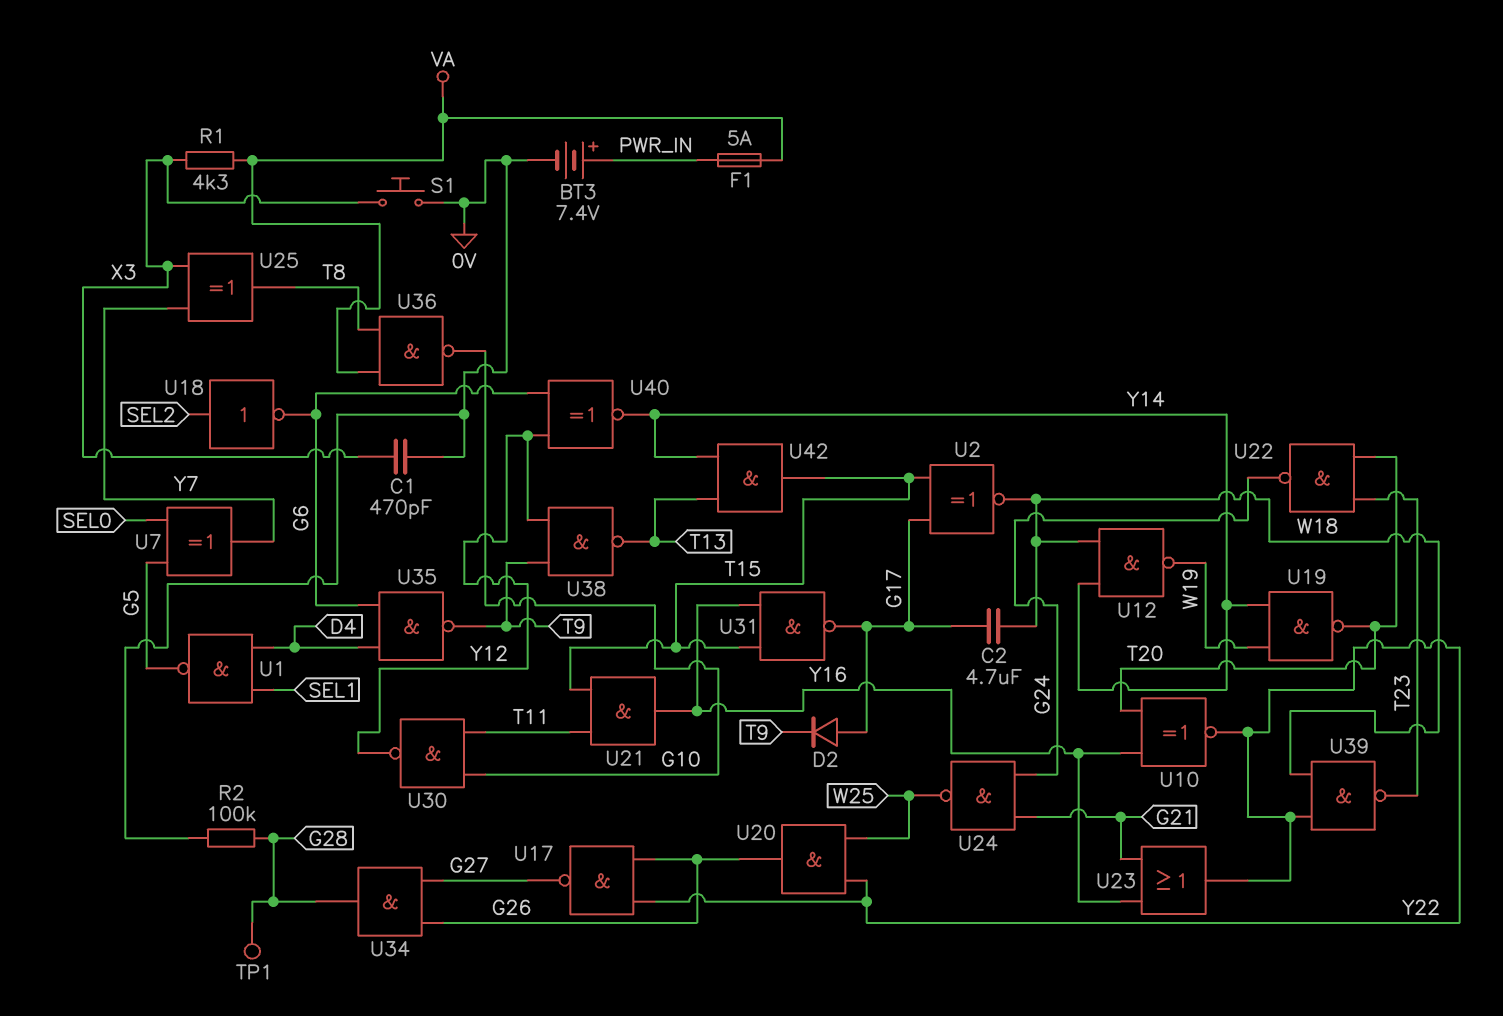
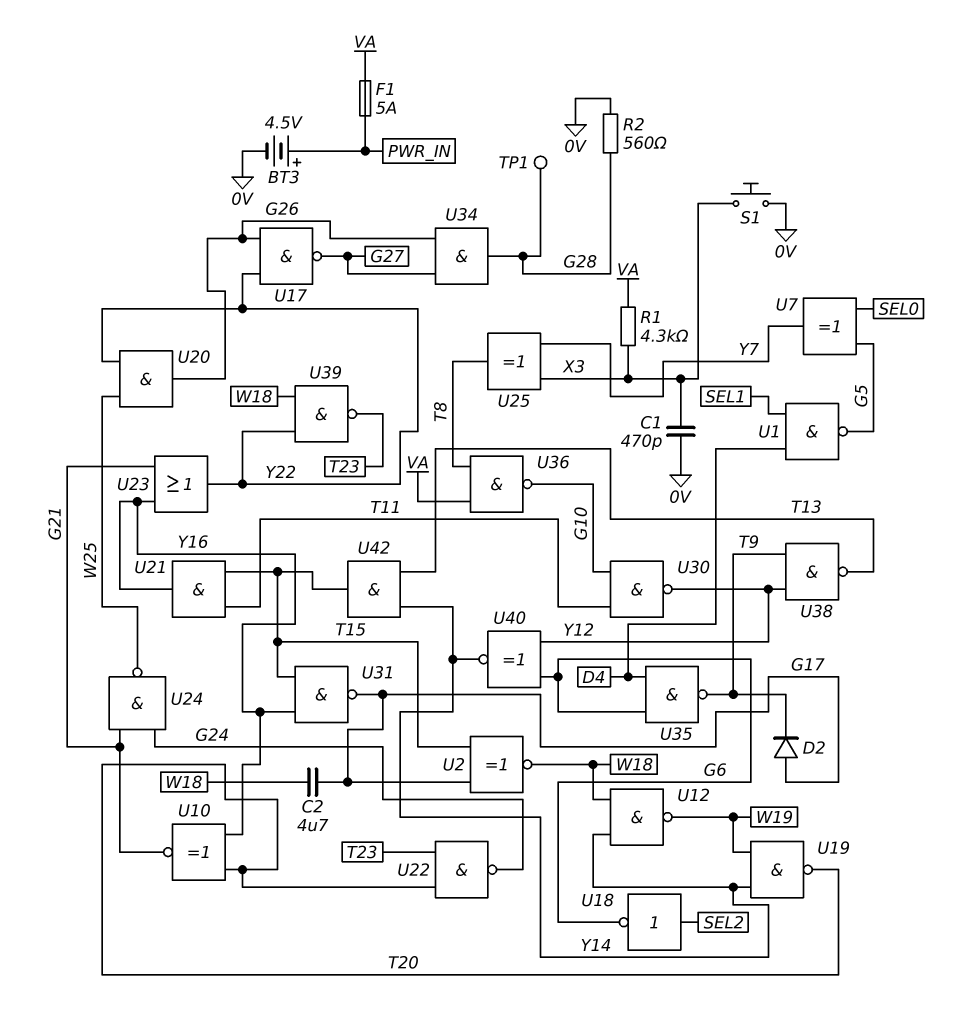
BT3: 7.4V (plus PWR_IN, minus 0V) -> 4.5V (plus PWR_IN, minus 0V)
R2: 100k (0V, G28) -> 560 (0V, G28)
U10: XNOR (in T20, in Y16, out Y22) -> XNOR (in T20, in Y16, out G21)

